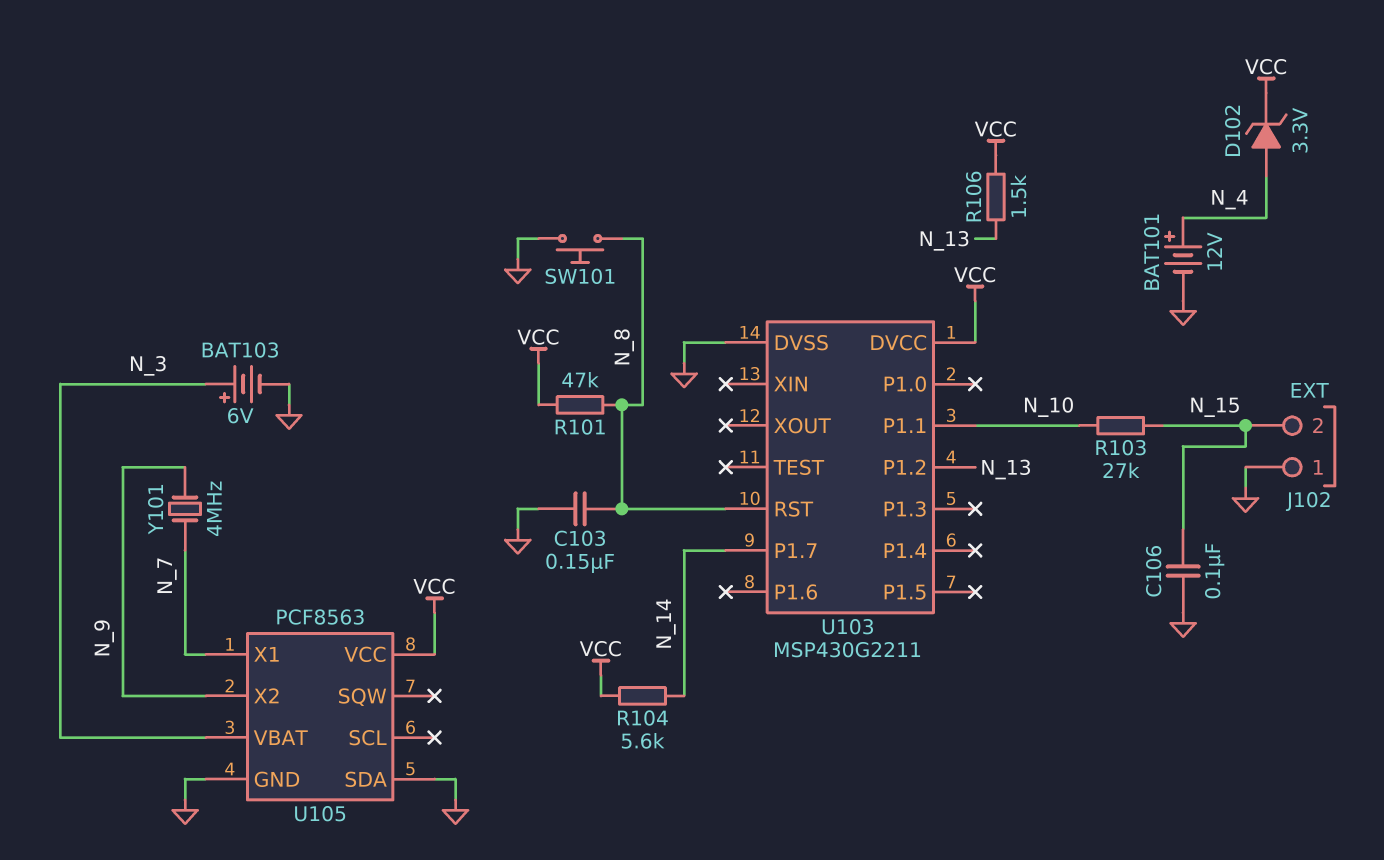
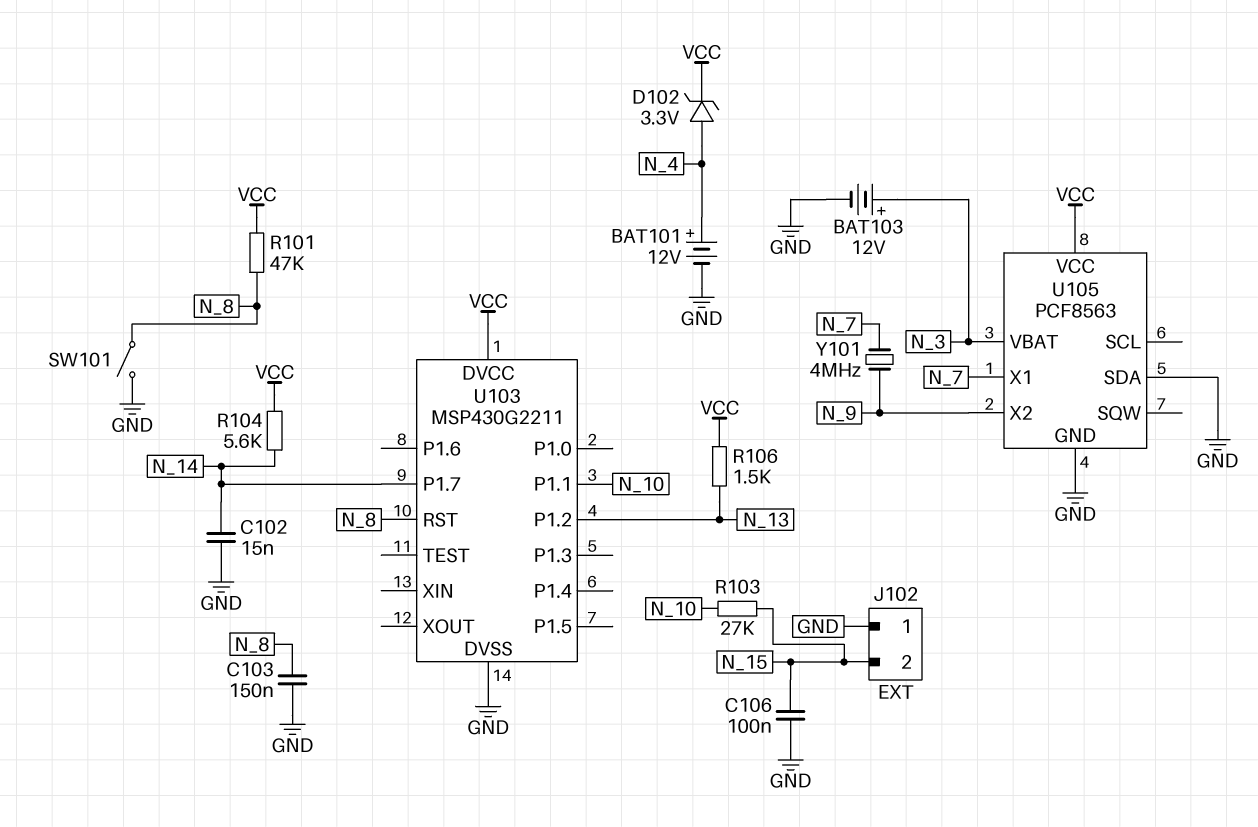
BAT103: 6V (plus N_3, minus GND) -> 12V (plus N_3, minus GND)
C102: none -> 15nF (GND, N_14)
SW101: button (GND, N_8) -> switch (GND, N_8)

